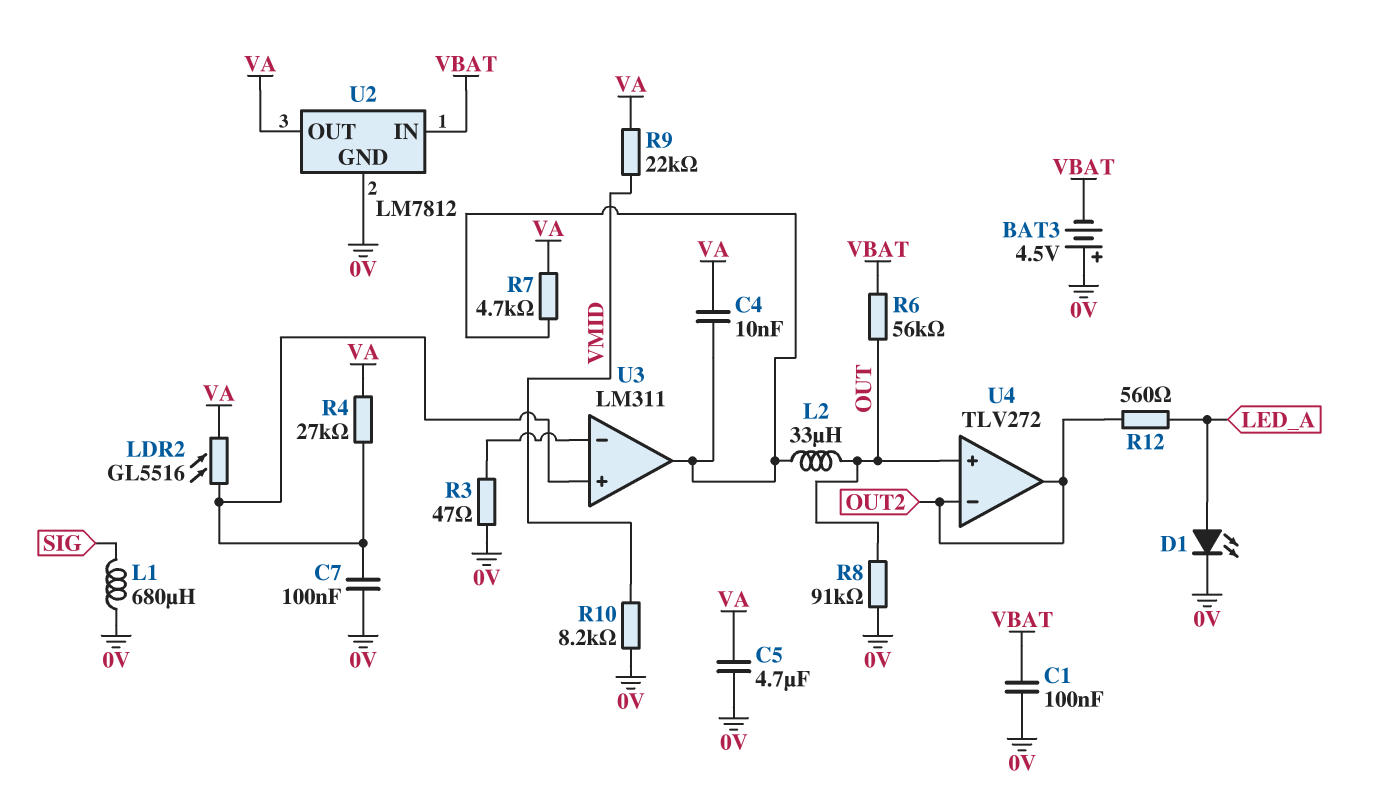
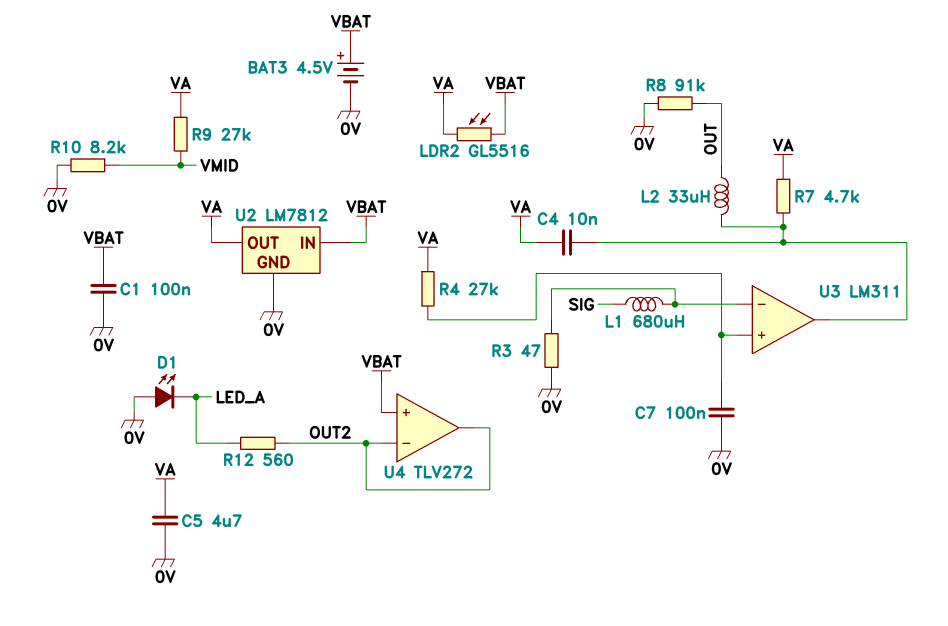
BAT3: 4.5V (plus 0V, minus VBAT) -> 4.5V (plus VBAT, minus 0V)
D1: LED (A LED_A, K 0V) -> LED (A 0V, K LED_A)
L1: 680uH (0V, SIG) -> 680uH (SIG, U3/in-)
LDR2: GL5516 (U3/in+, VA) -> GL5516 (VA, VBAT)
R6: 56k (OUT, VBAT) -> none
R9: 22k (VA, VMID) -> 27k (VA, VMID)
U4 pin in+: OUT -> VBAT

